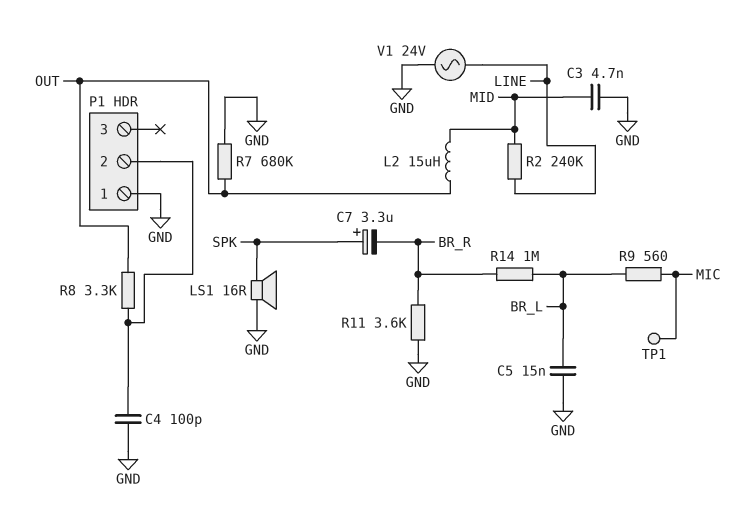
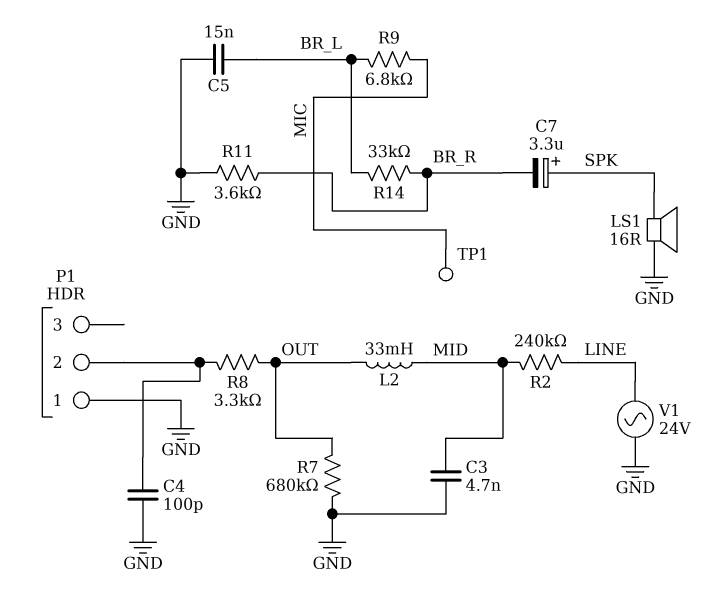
L2: 15uH (MID, OUT) -> 33mH (MID, OUT)
R9: 560 (BR_L, MIC) -> 6.8k (BR_L, MIC)
R14: 1M (BR_L, BR_R) -> 33k (BR_L, BR_R)

